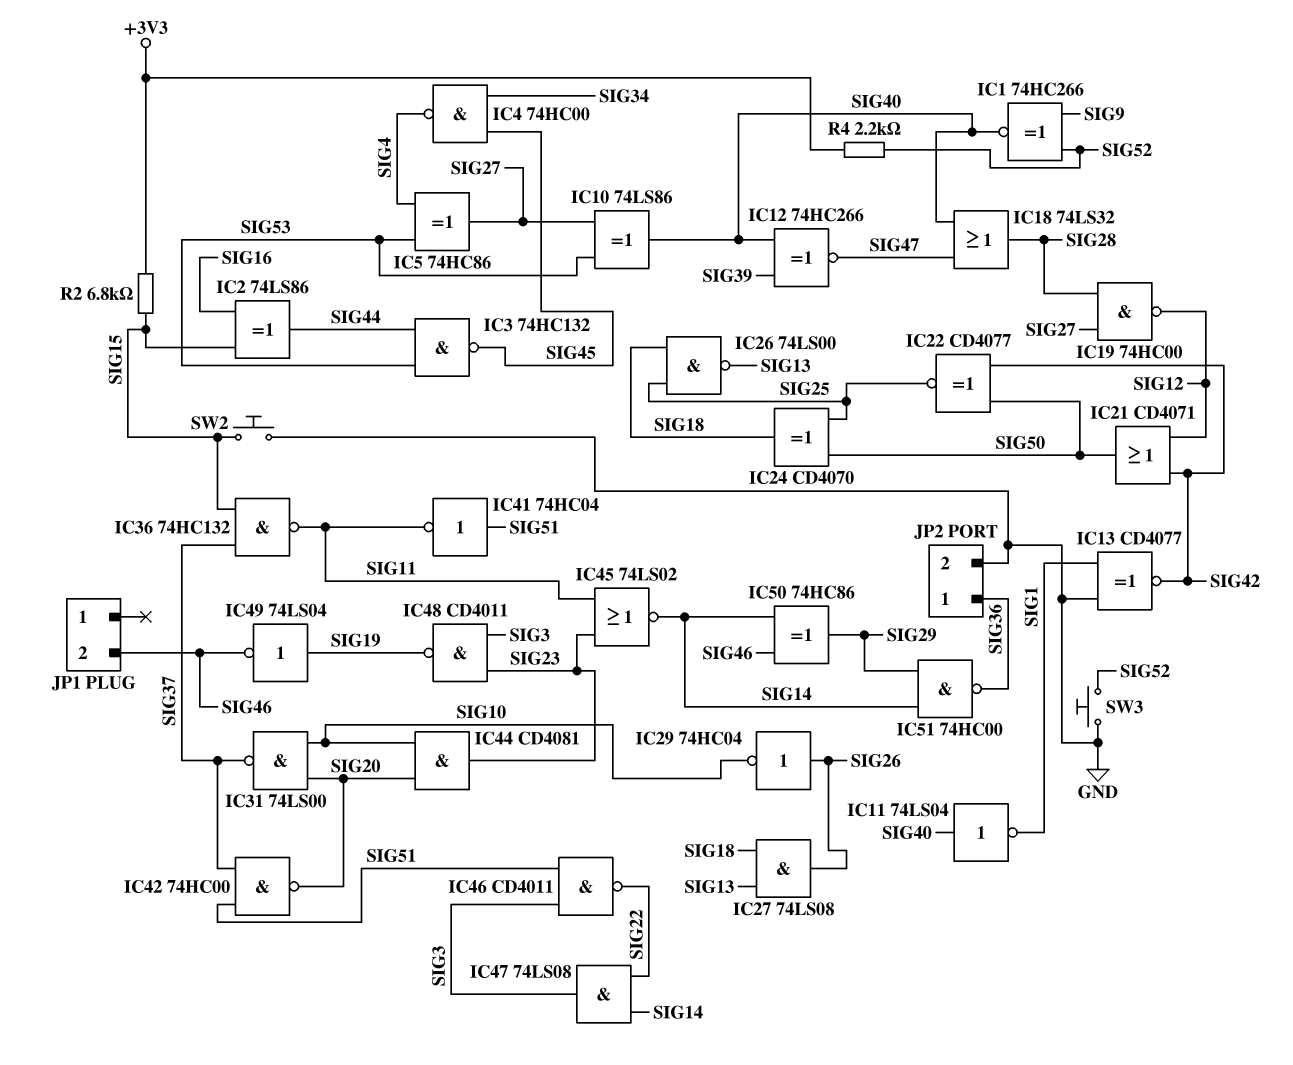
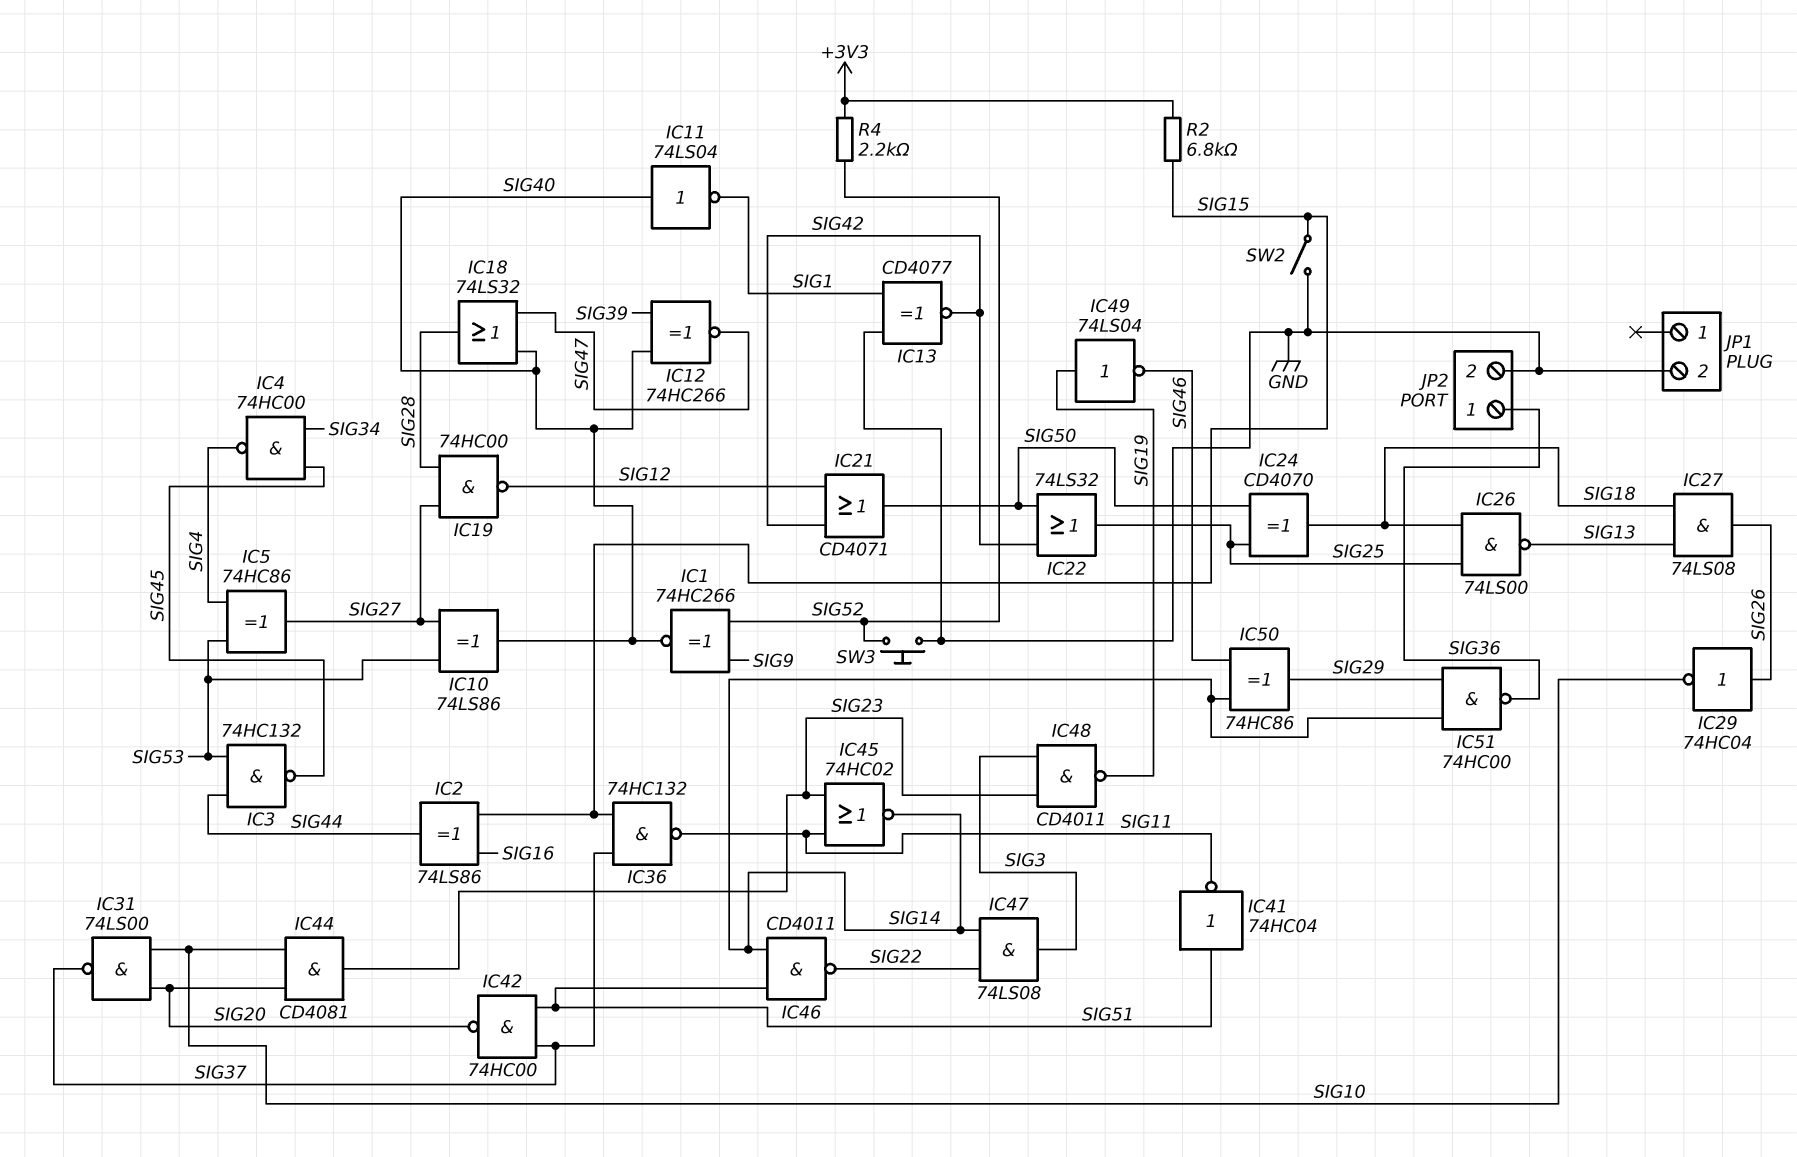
IC22: XNOR CD4077 (in SIG42, in SIG50, out SIG25) -> OR 74LS32 (in SIG42, in SIG50, out SIG25)
IC45: NOR 74LS02 (in SIG11, in SIG23, out SIG14) -> NOR 74HC02 (in SIG11, in SIG23, out SIG14)
IC46: NAND CD4011 (in SIG3, in SIG51, out SIG22) -> NAND CD4011 (in SIG14, in SIG51, out SIG22)
JP1 pin 2: SIG46 -> GND
SW2: button (GND, SIG15) -> switch (GND, SIG15)

